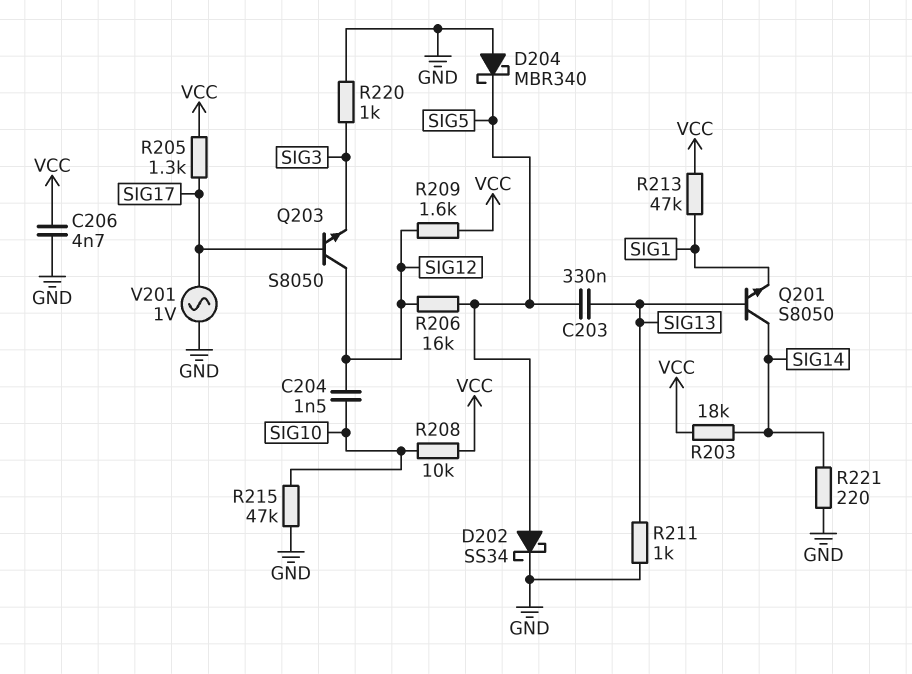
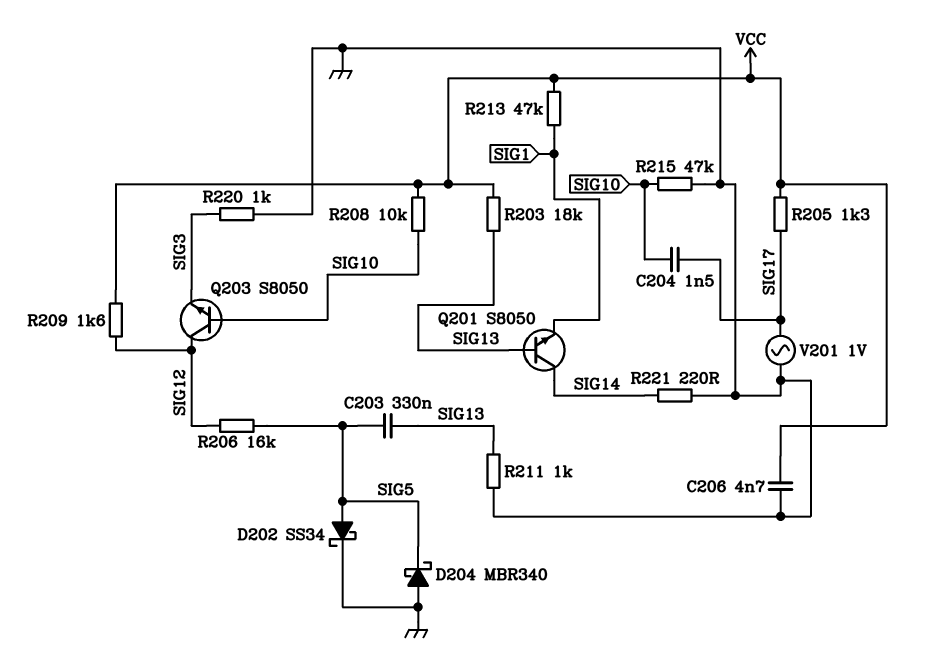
C204: 1.5nF (SIG10, SIG12) -> 1.5nF (SIG10, SIG17)
Q203: NPN S8050 (B SIG17, C SIG12, E SIG3) -> NPN S8050 (B SIG10, C SIG12, E SIG3)
R203: 18k (SIG14, VCC) -> 18k (SIG13, VCC)

